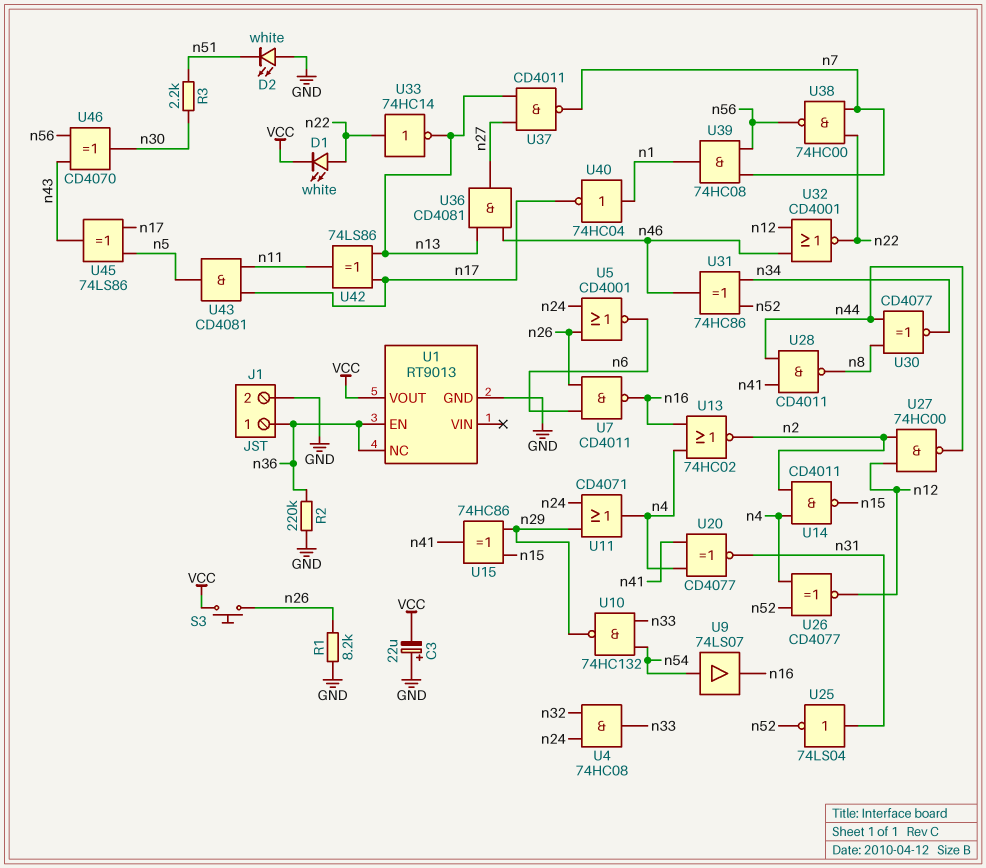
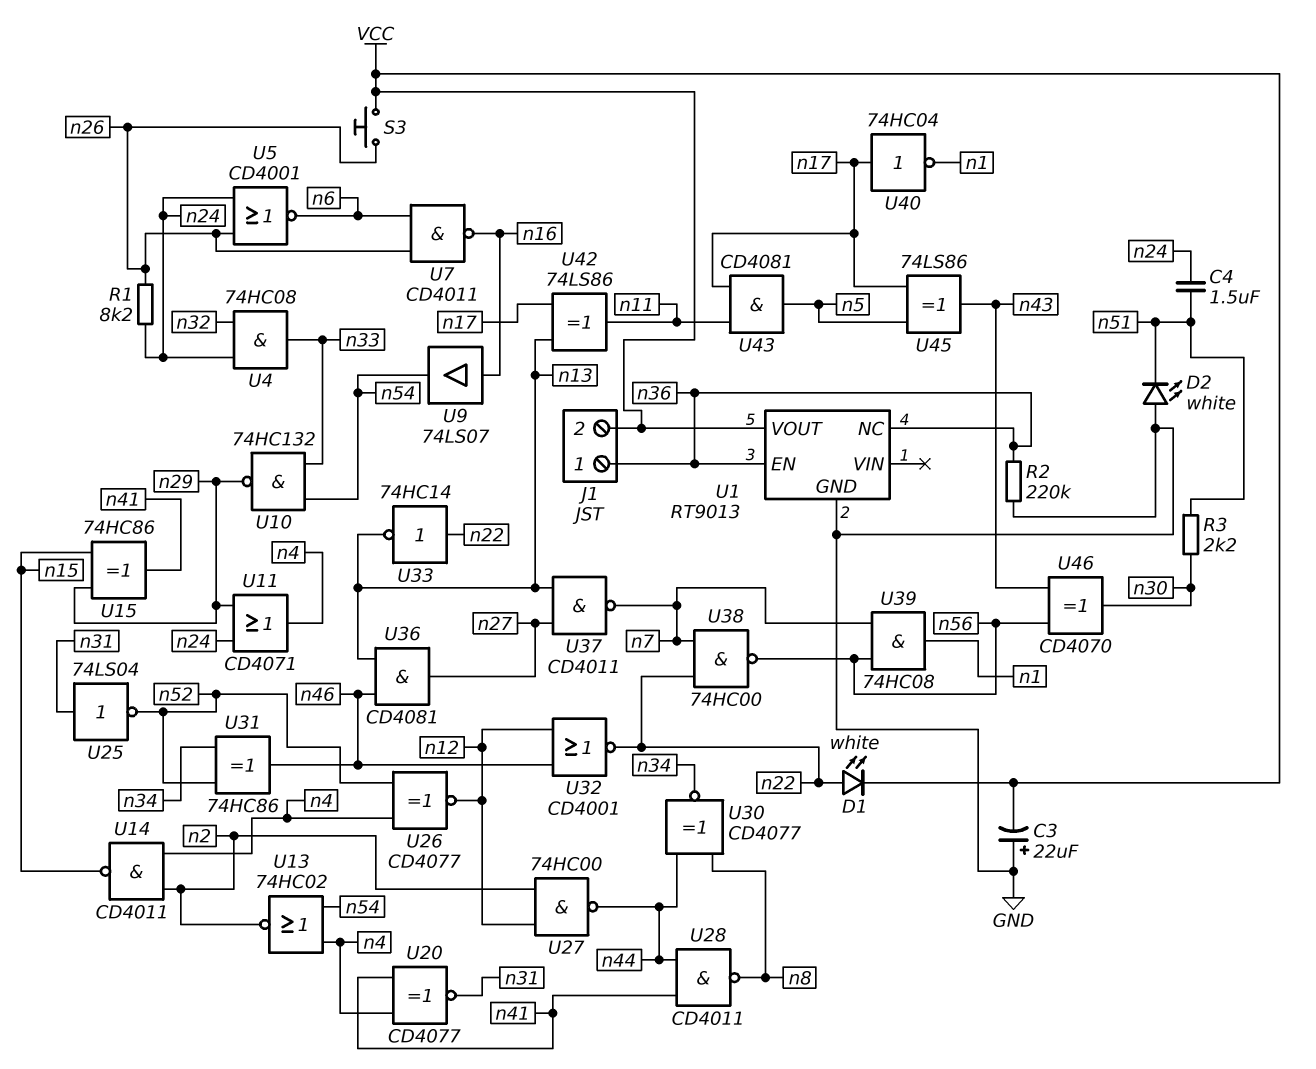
C4: none -> 1.5uF (n24, n51)
J1 pin 2: GND -> VCC
R1: 8.2k (GND, n26) -> 8.2k (n24, n26)
U9: buffer 74LS07 (in n54, out n16) -> buffer 74LS07 (in n16, out n54)
U13: NOR 74HC02 (in n4, in n16, out n2) -> NOR 74HC02 (in n4, in n54, out n2)
U40: NOT 74HC04 (in n1, out n17) -> NOT 74HC04 (in n17, out n1)

